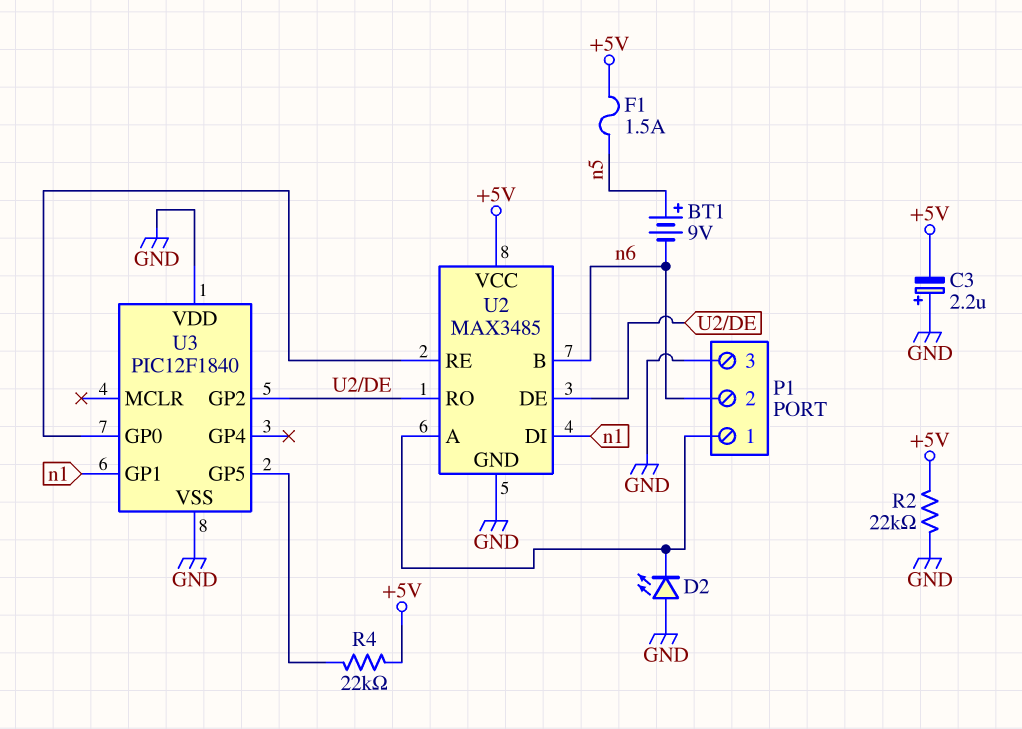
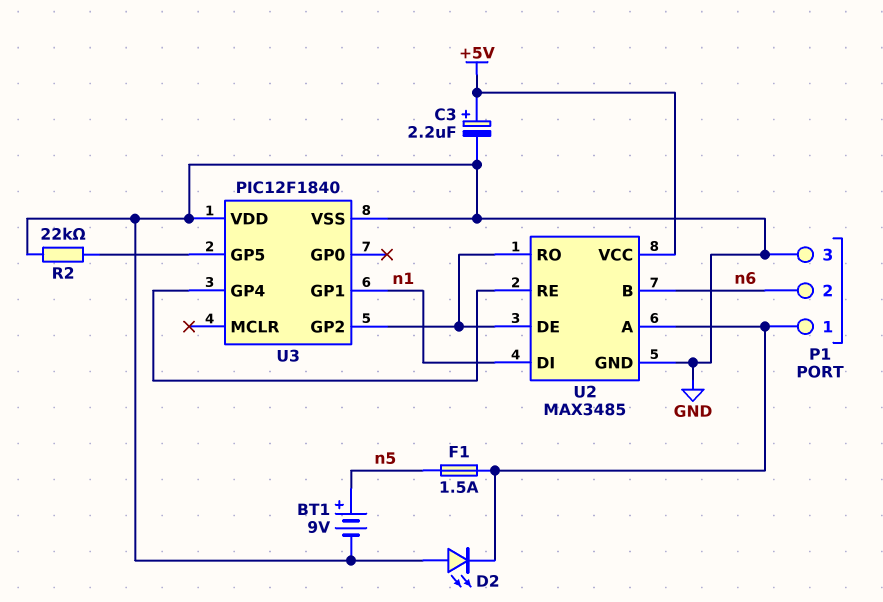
BT1: 9V (plus n5, minus n6) -> 9V (plus n5, minus GND)
C3: 2.2uF (plus GND, minus +5V) -> 2.2uF (plus +5V, minus GND)
F1: 1.5A (+5V, n5) -> 1.5A (P1/1, n5)
R2: 22k (+5V, GND) -> 22k (GND, U3/GP5)
R4: 22k (+5V, U3/GP5) -> none
U3 pin GP0: U2/RE -> none
U3 pin GP4: none -> U2/RE

